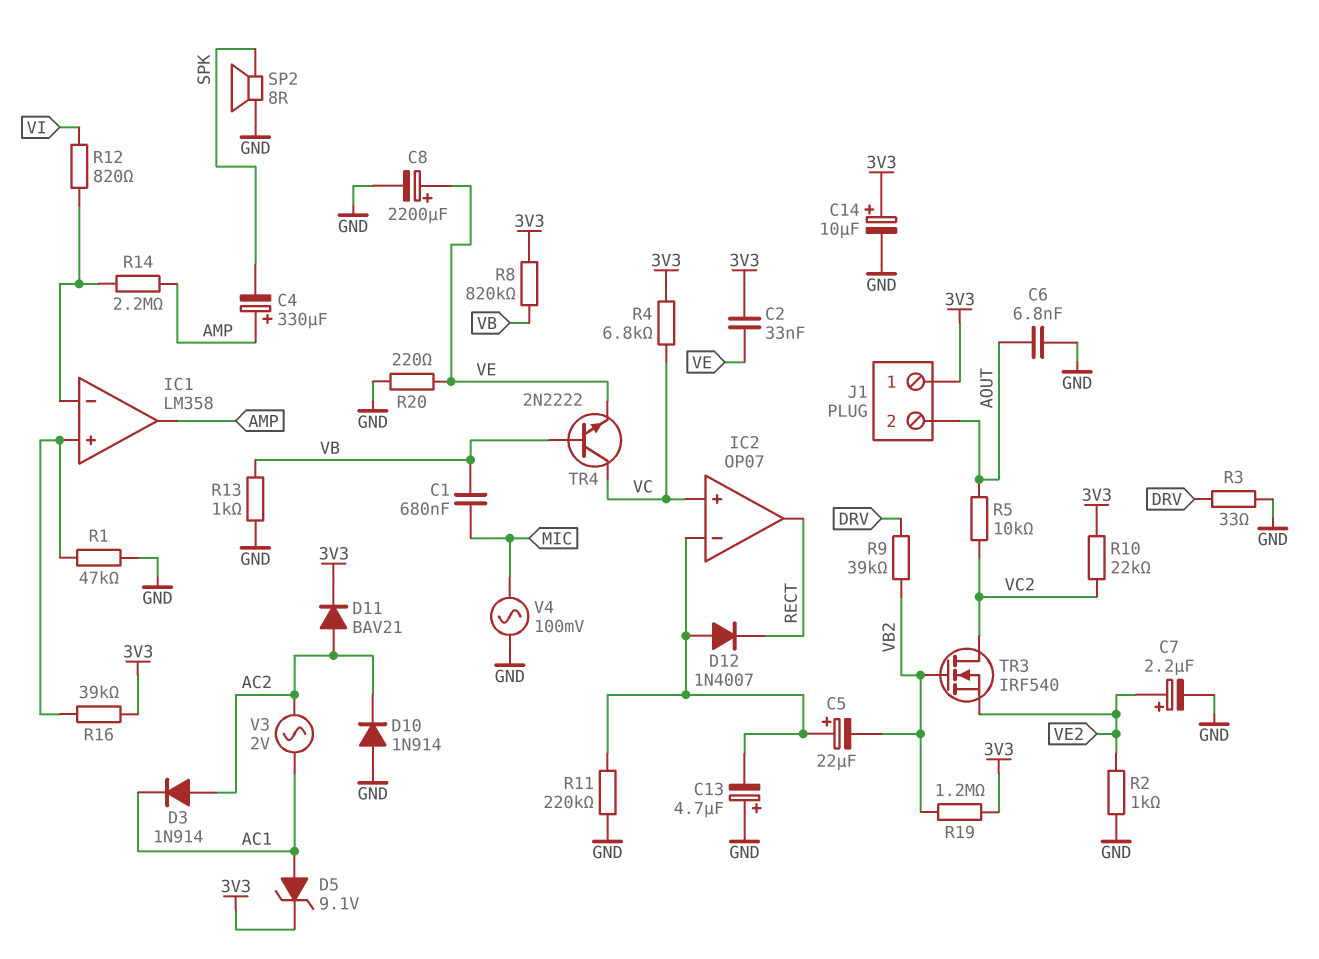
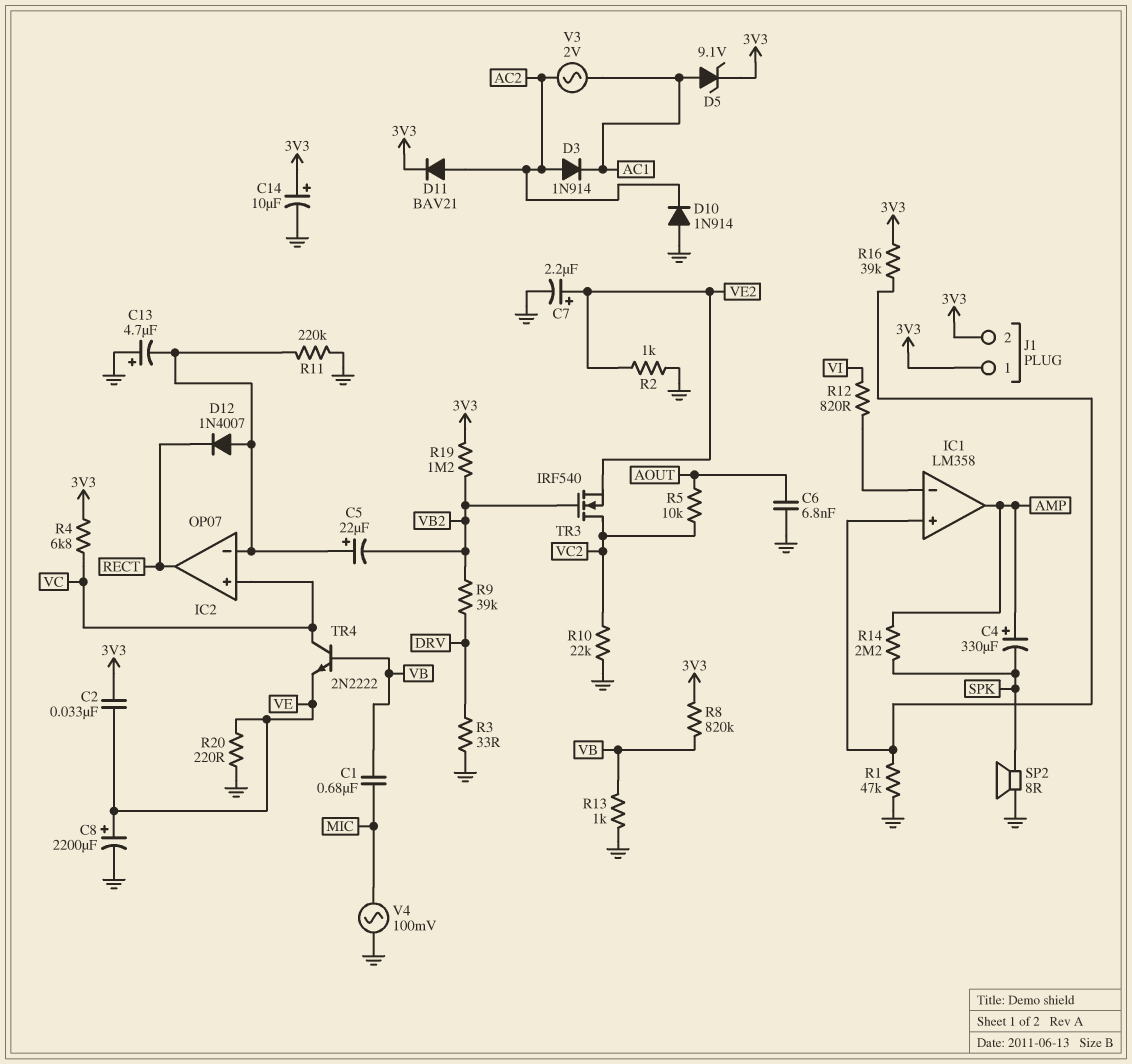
J1 pin 2: AOUT -> 3V3
R10: 22k (3V3, VC2) -> 22k (GND, VC2)
R14: 2.2M (AMP, IC1/in-) -> 2.2M (AMP, SPK)

